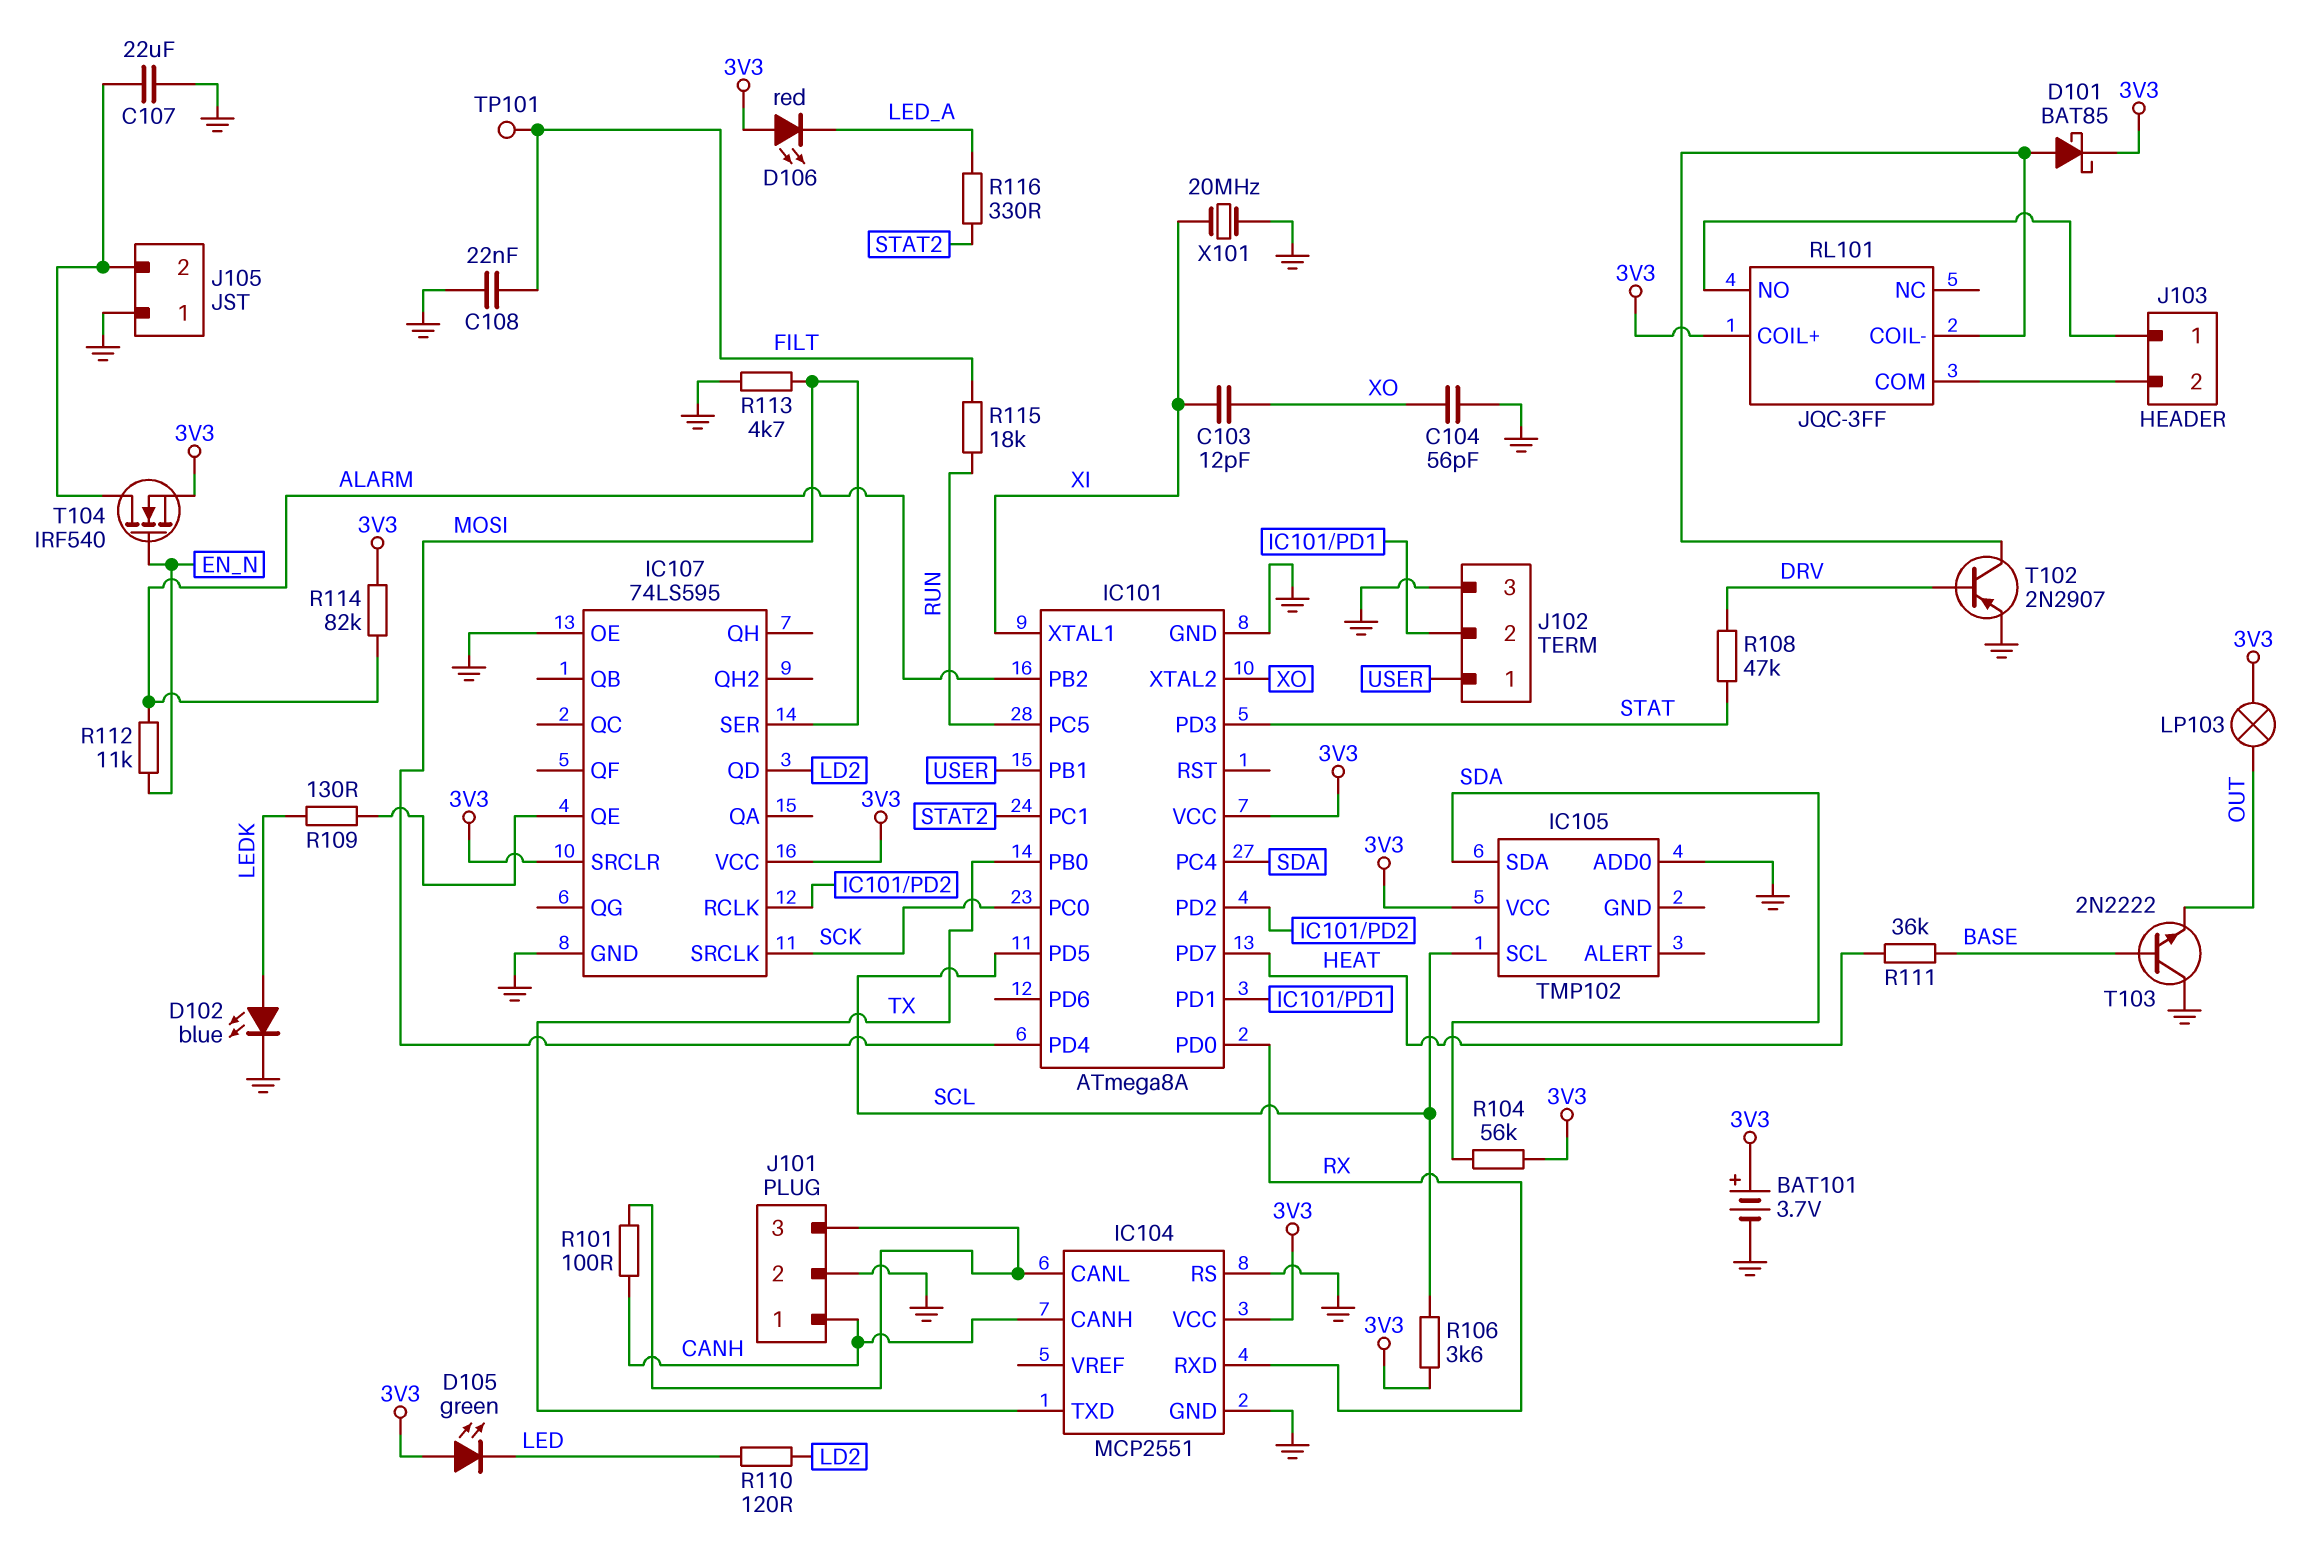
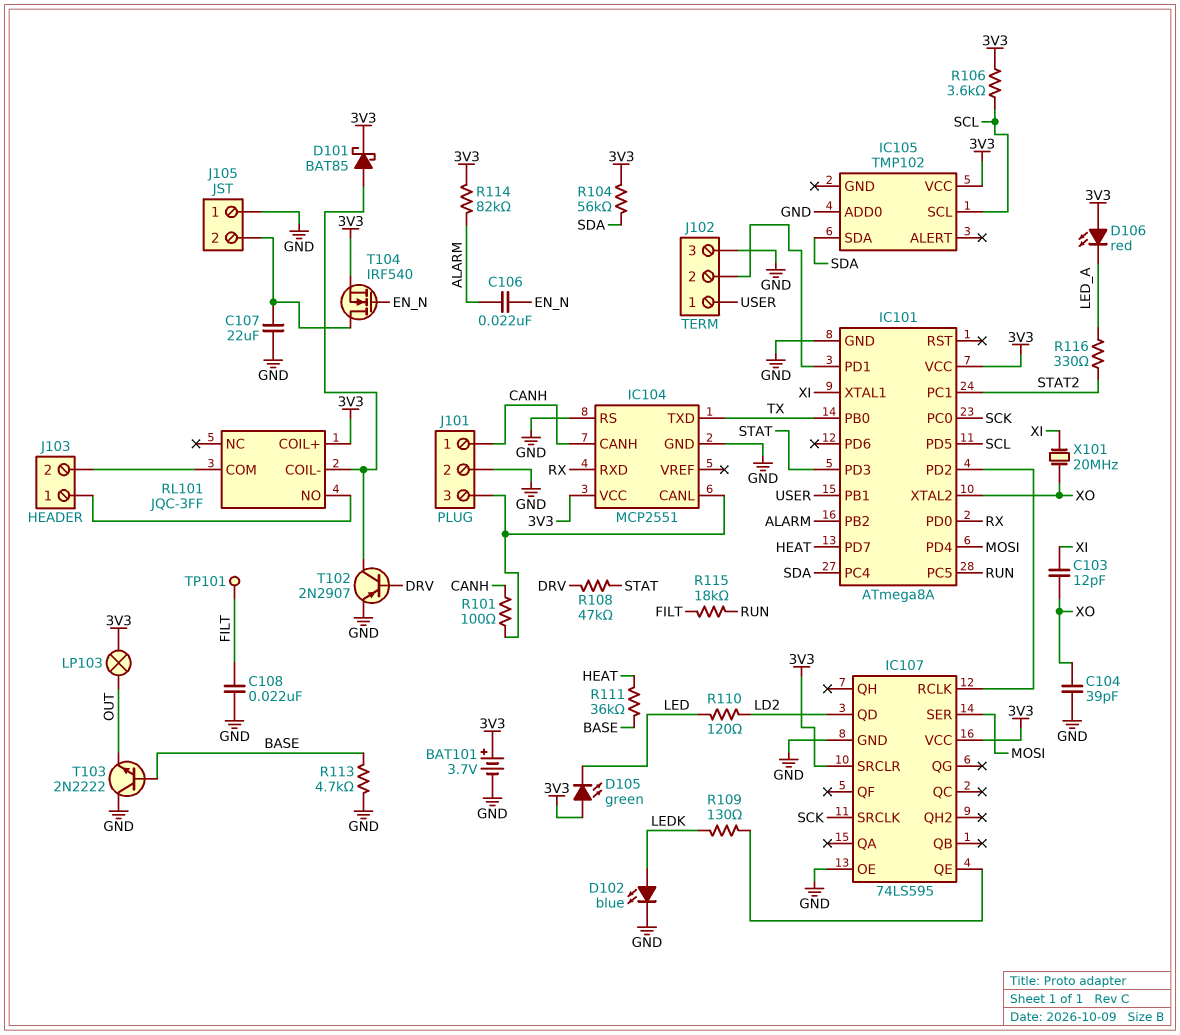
C104: 56pF (GND, XO) -> 39pF (GND, XO)
C106: none -> 22nF (ALARM, EN_N)
R112: 11k (ALARM, EN_N) -> none
R113: 4.7k (GND, MOSI) -> 4.7k (BASE, GND)
X101: 20MHz (GND, XI) -> 20MHz (XI, XO)

